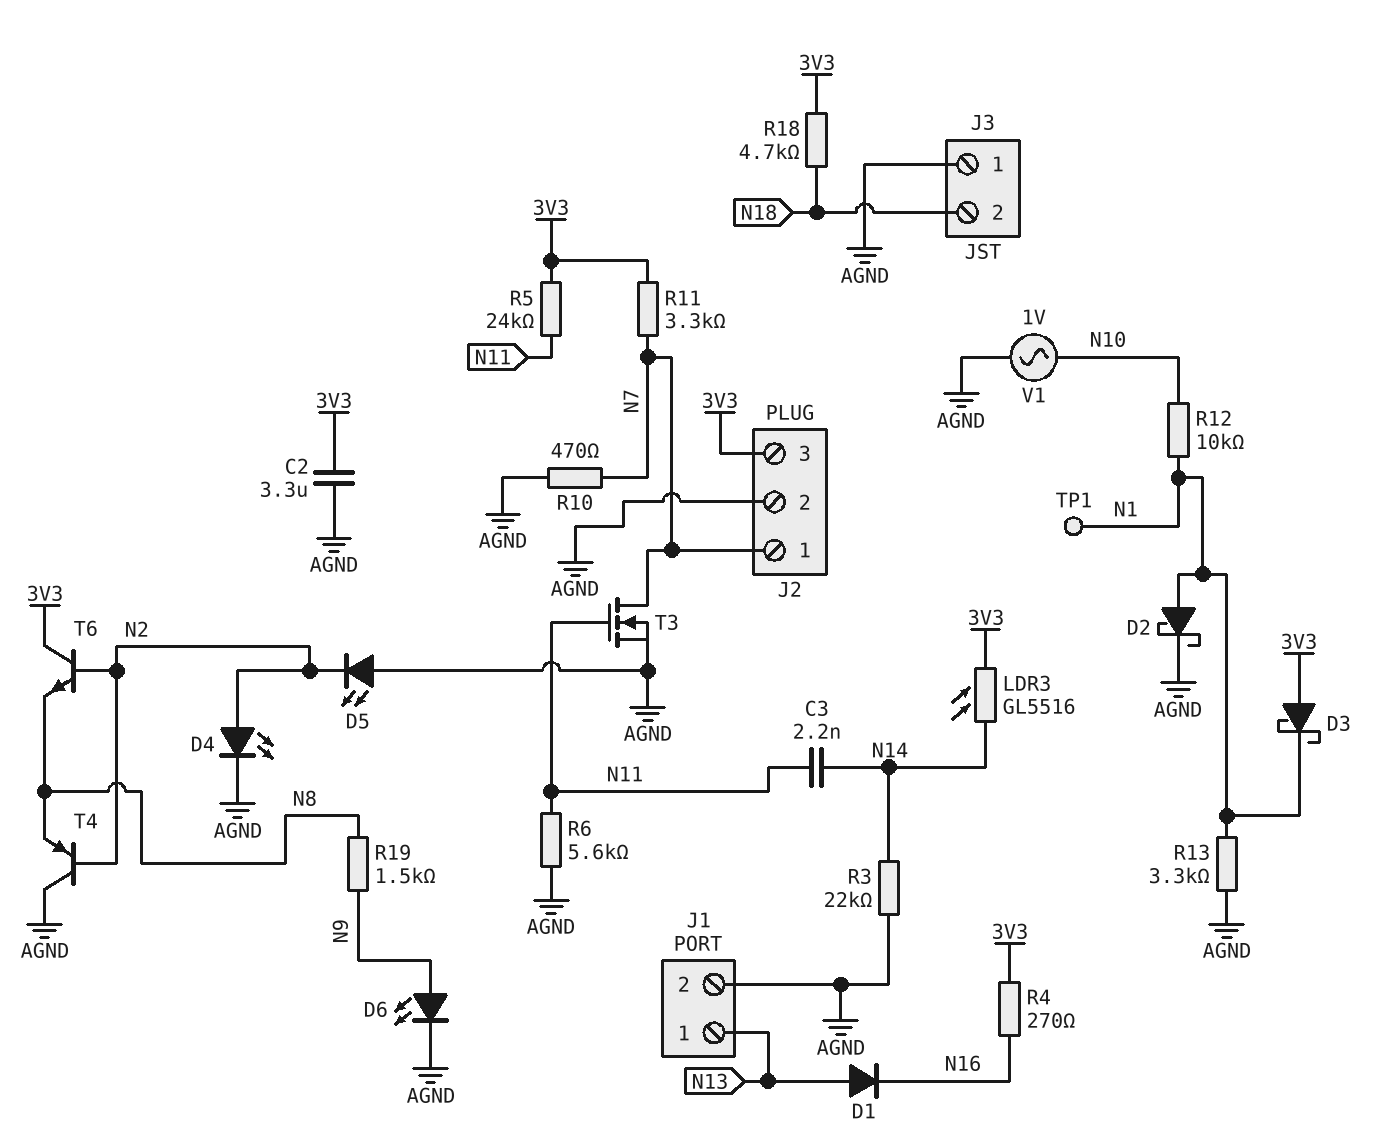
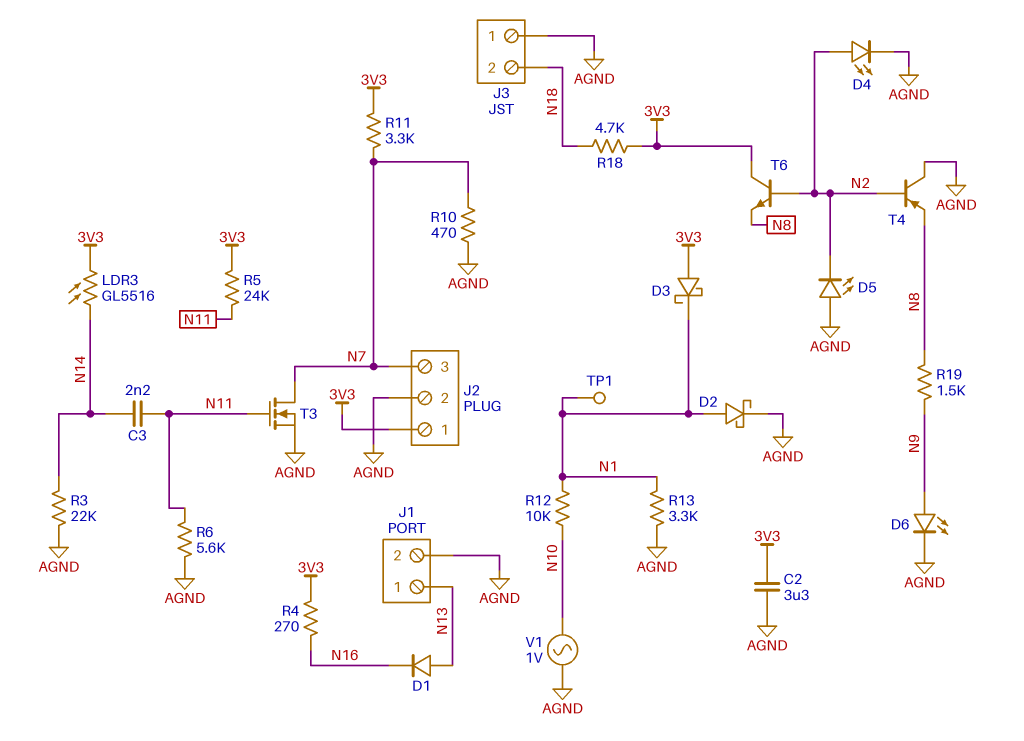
J2 pin 1: N7 -> 3V3
J2 pin 3: 3V3 -> N7

